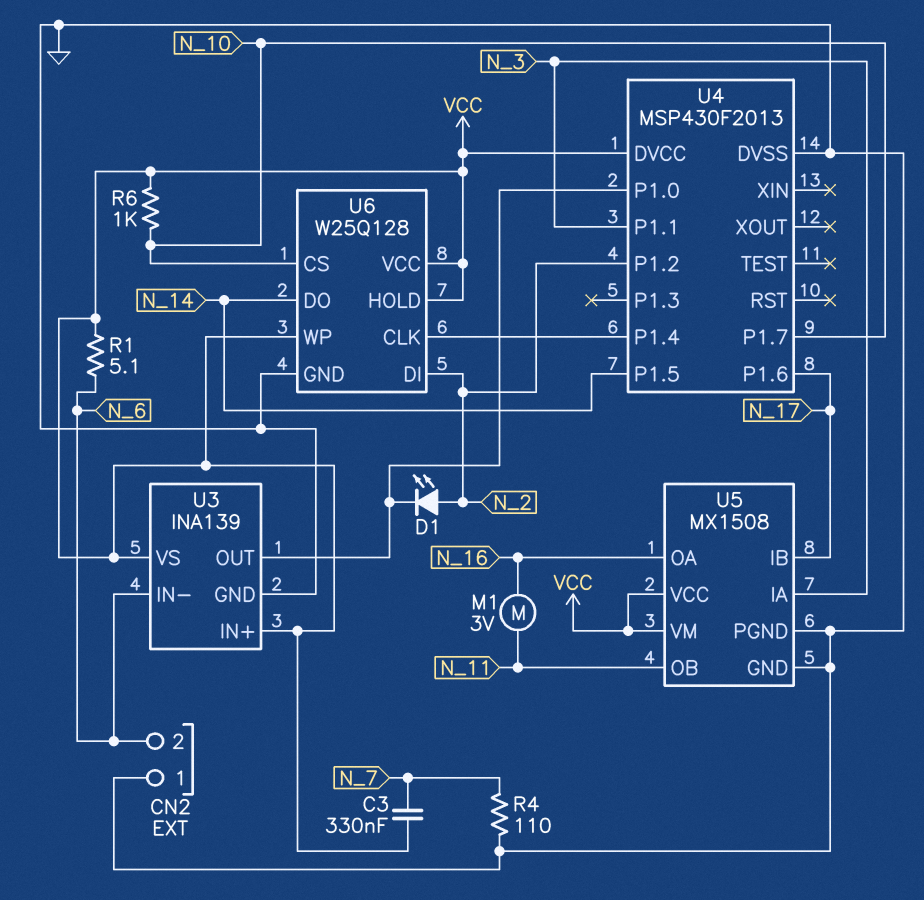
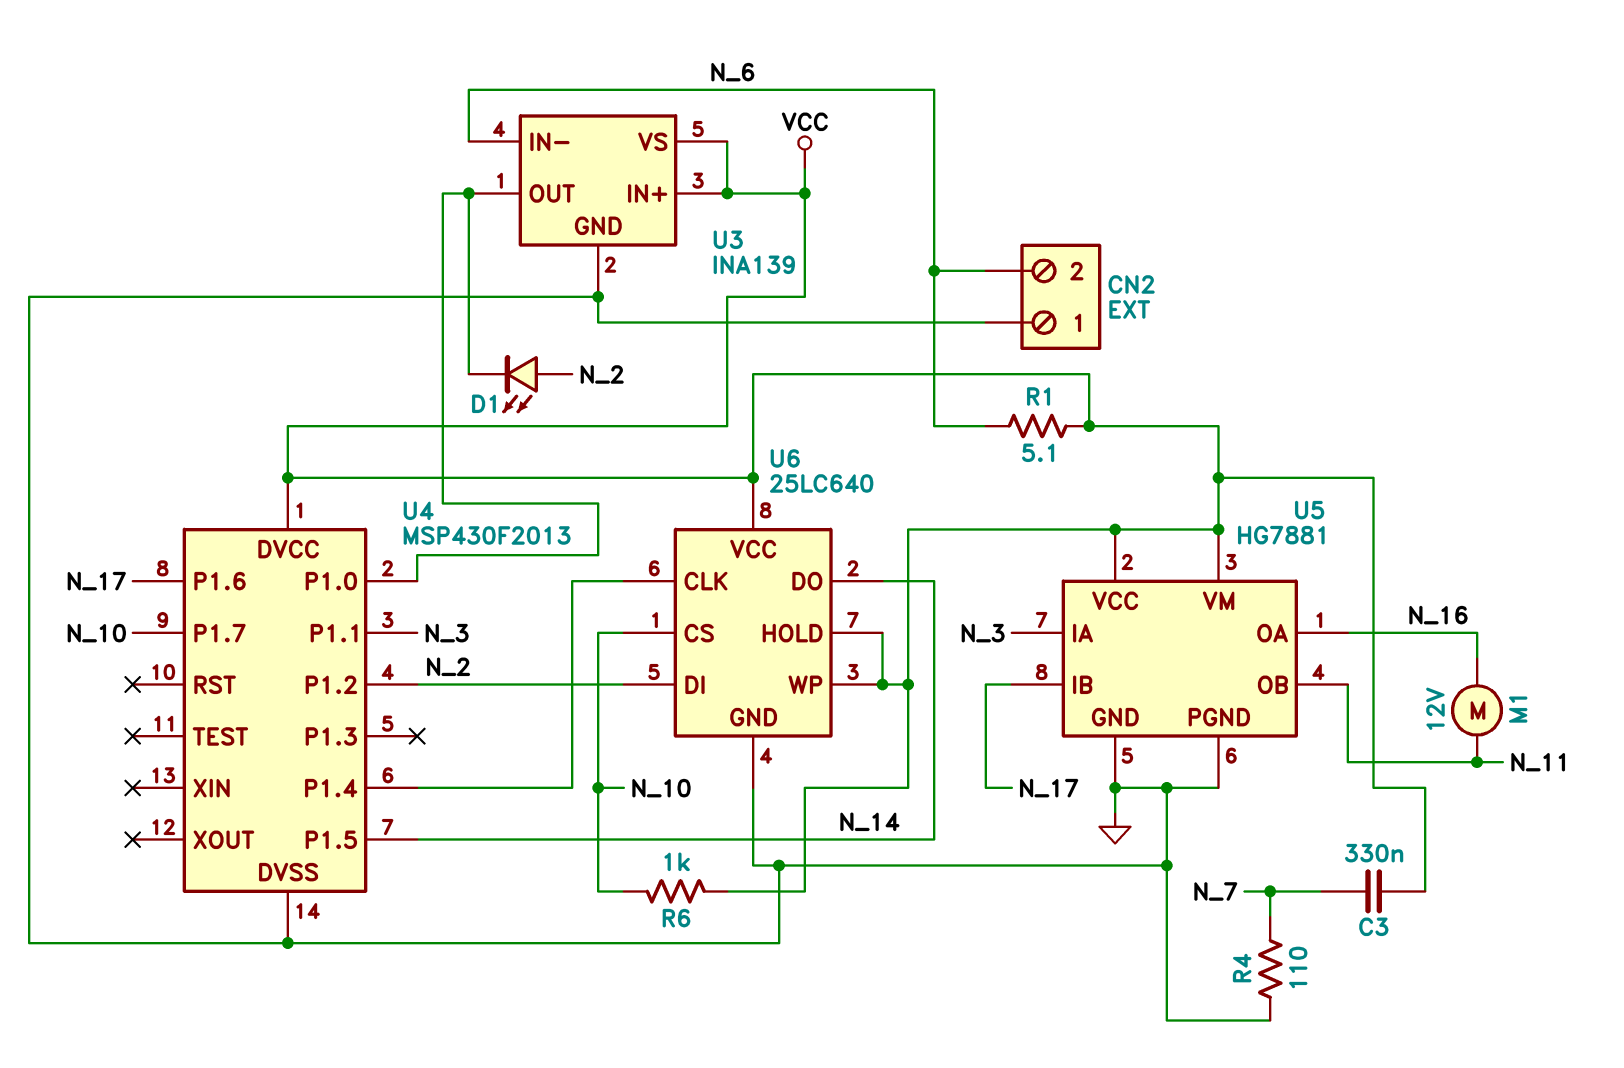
M1: motor 3V (N_11, N_16) -> motor 12V (N_11, N_16)
U5: MX1508 -> HG7881
U6: W25Q128 -> 25LC640

